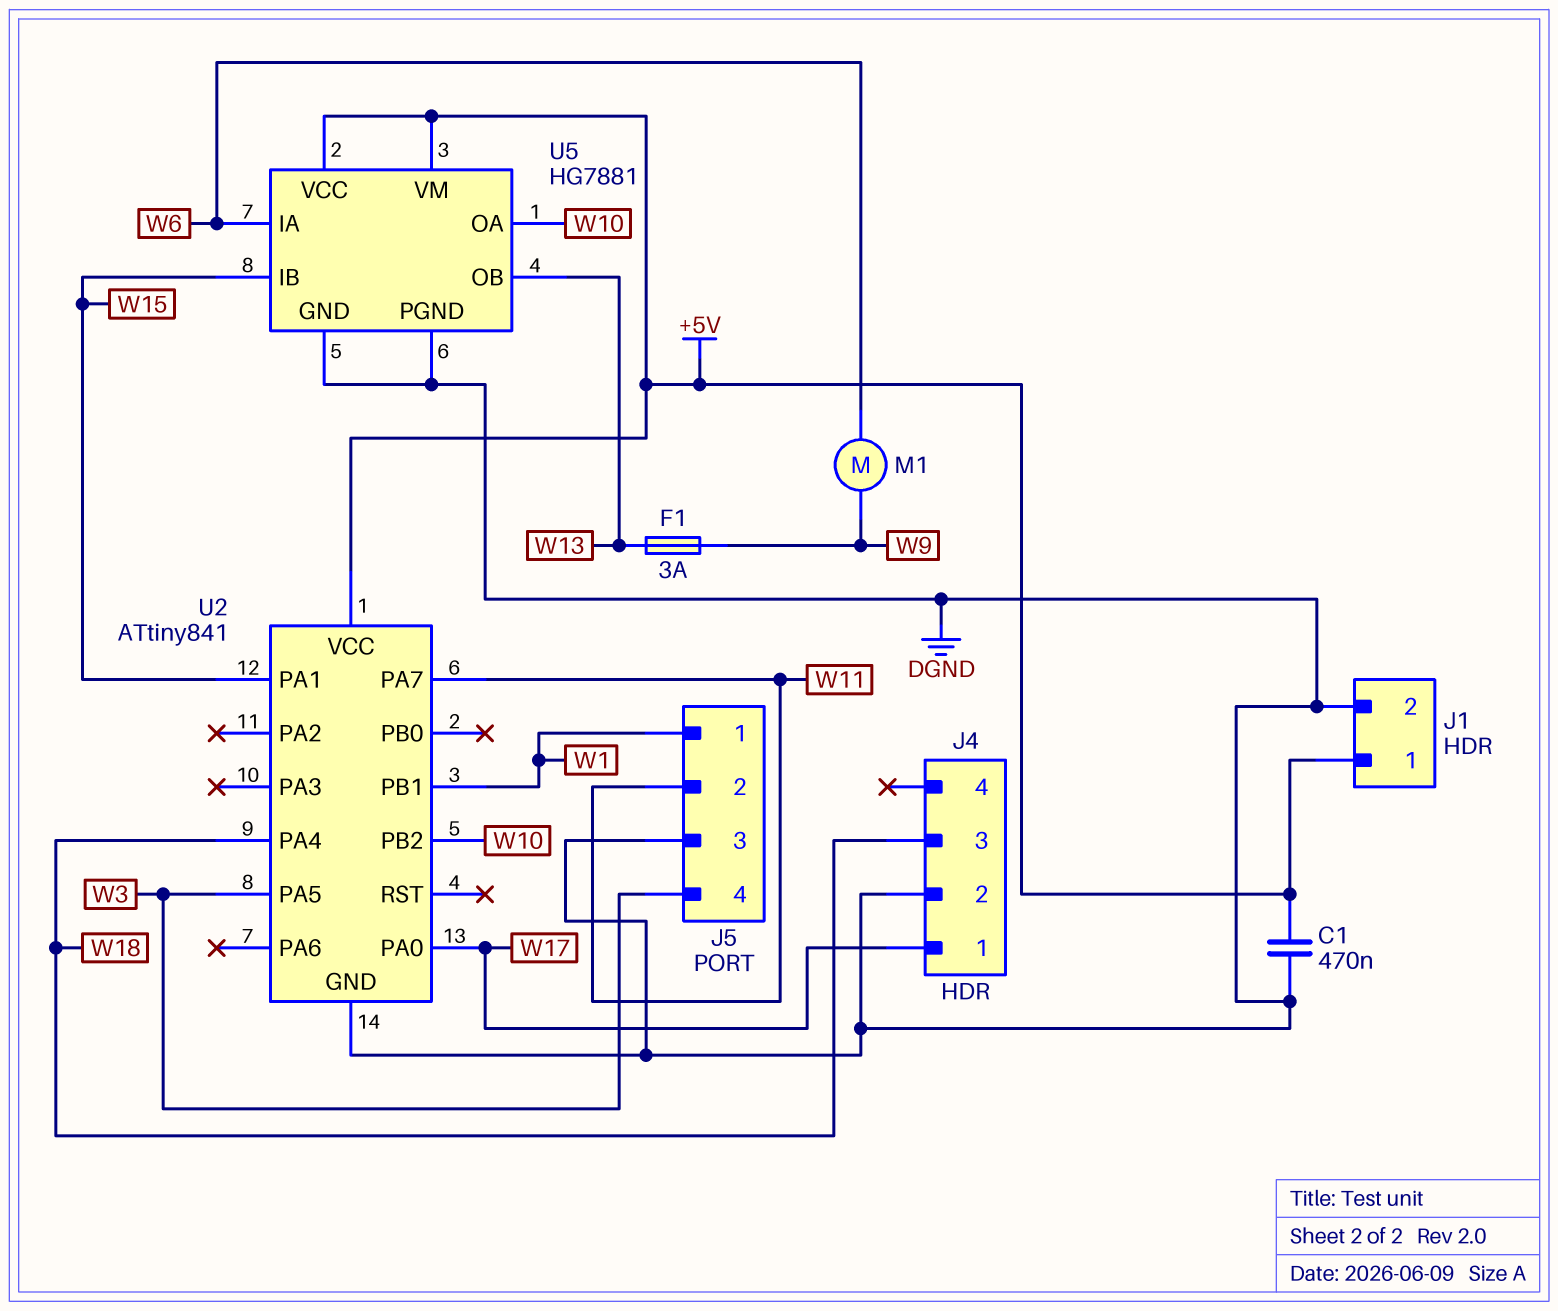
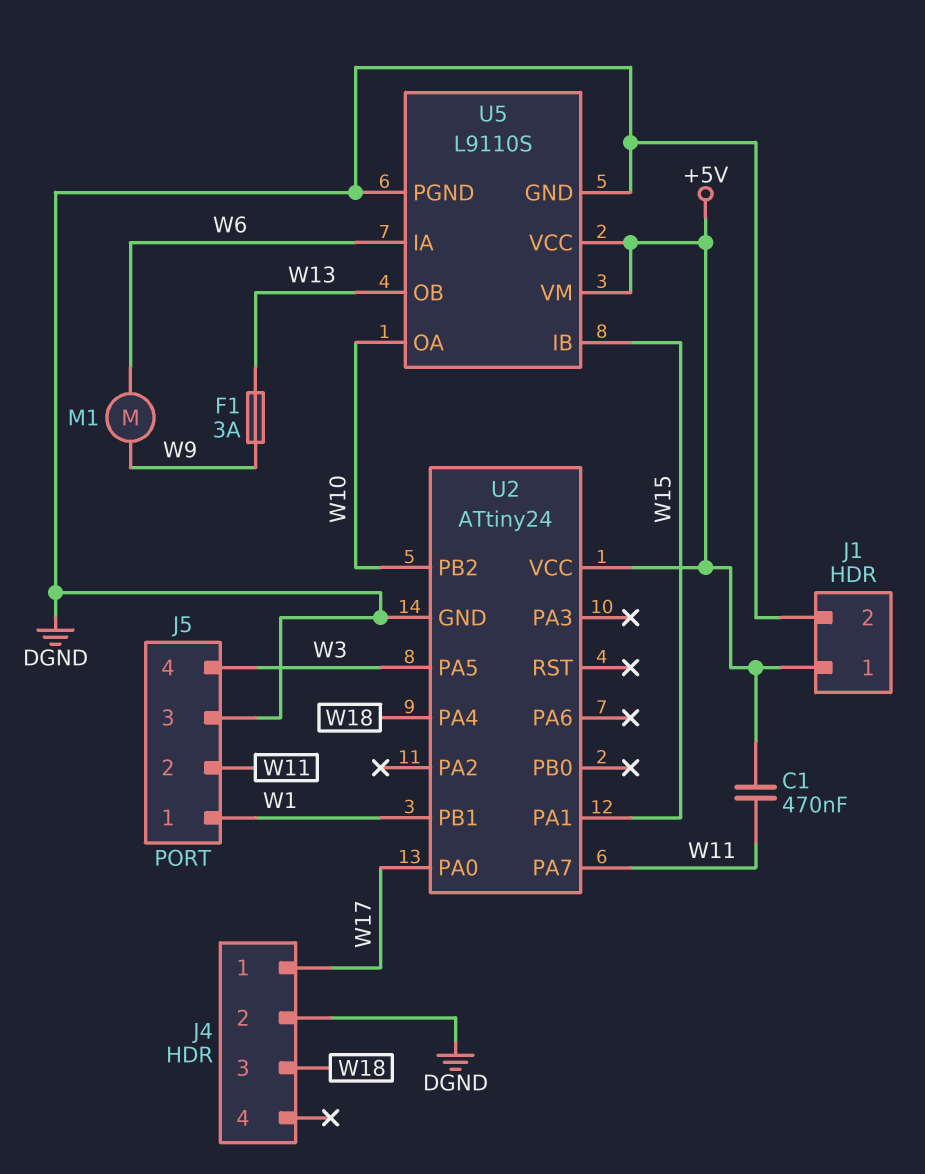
C1: 470nF (+5V, DGND) -> 470nF (+5V, W11)
U2: ATtiny841 -> ATtiny24
U5: HG7881 -> L9110S

